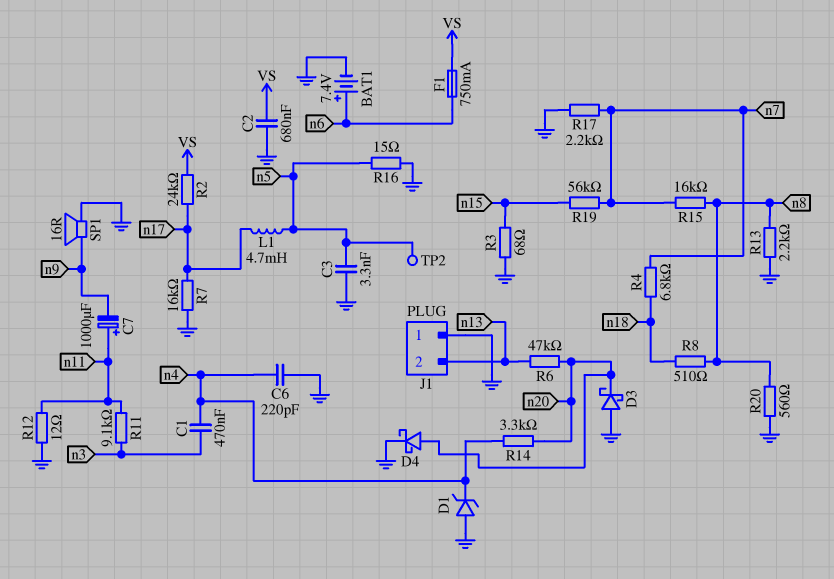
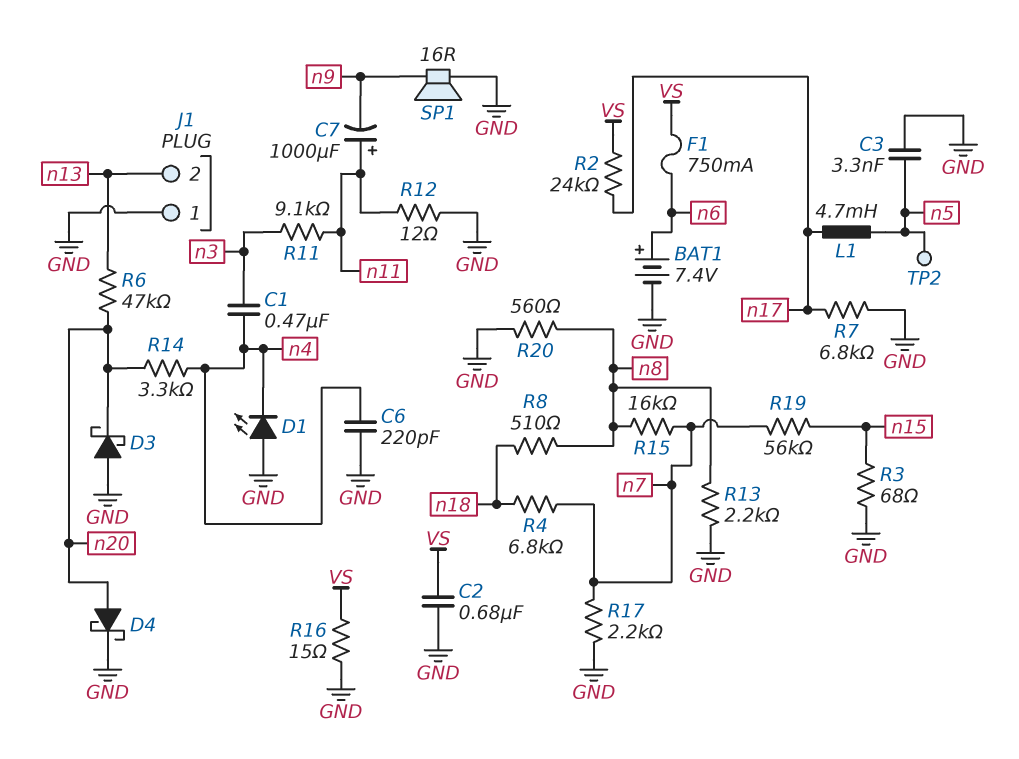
D1: zener (A GND, K n4) -> LED (A GND, K n4)
R7: 16k (GND, n17) -> 6.8k (GND, n17)
R16: 15 (GND, n5) -> 15 (GND, VS)

